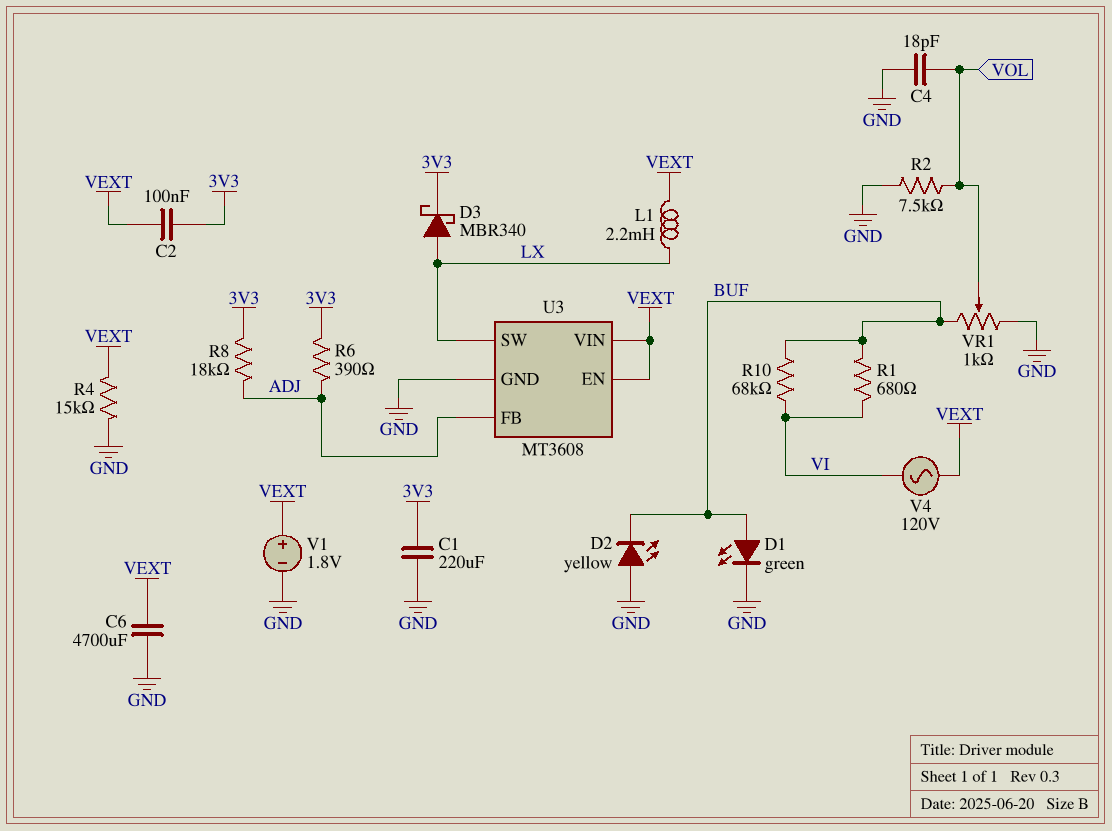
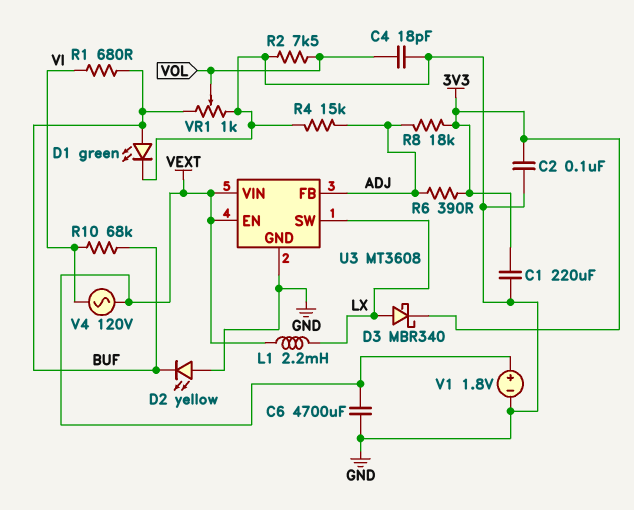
C2: 100nF (3V3, VEXT) -> 100nF (3V3, GND)
R4: 15k (GND, VEXT) -> 15k (ADJ, GND)

